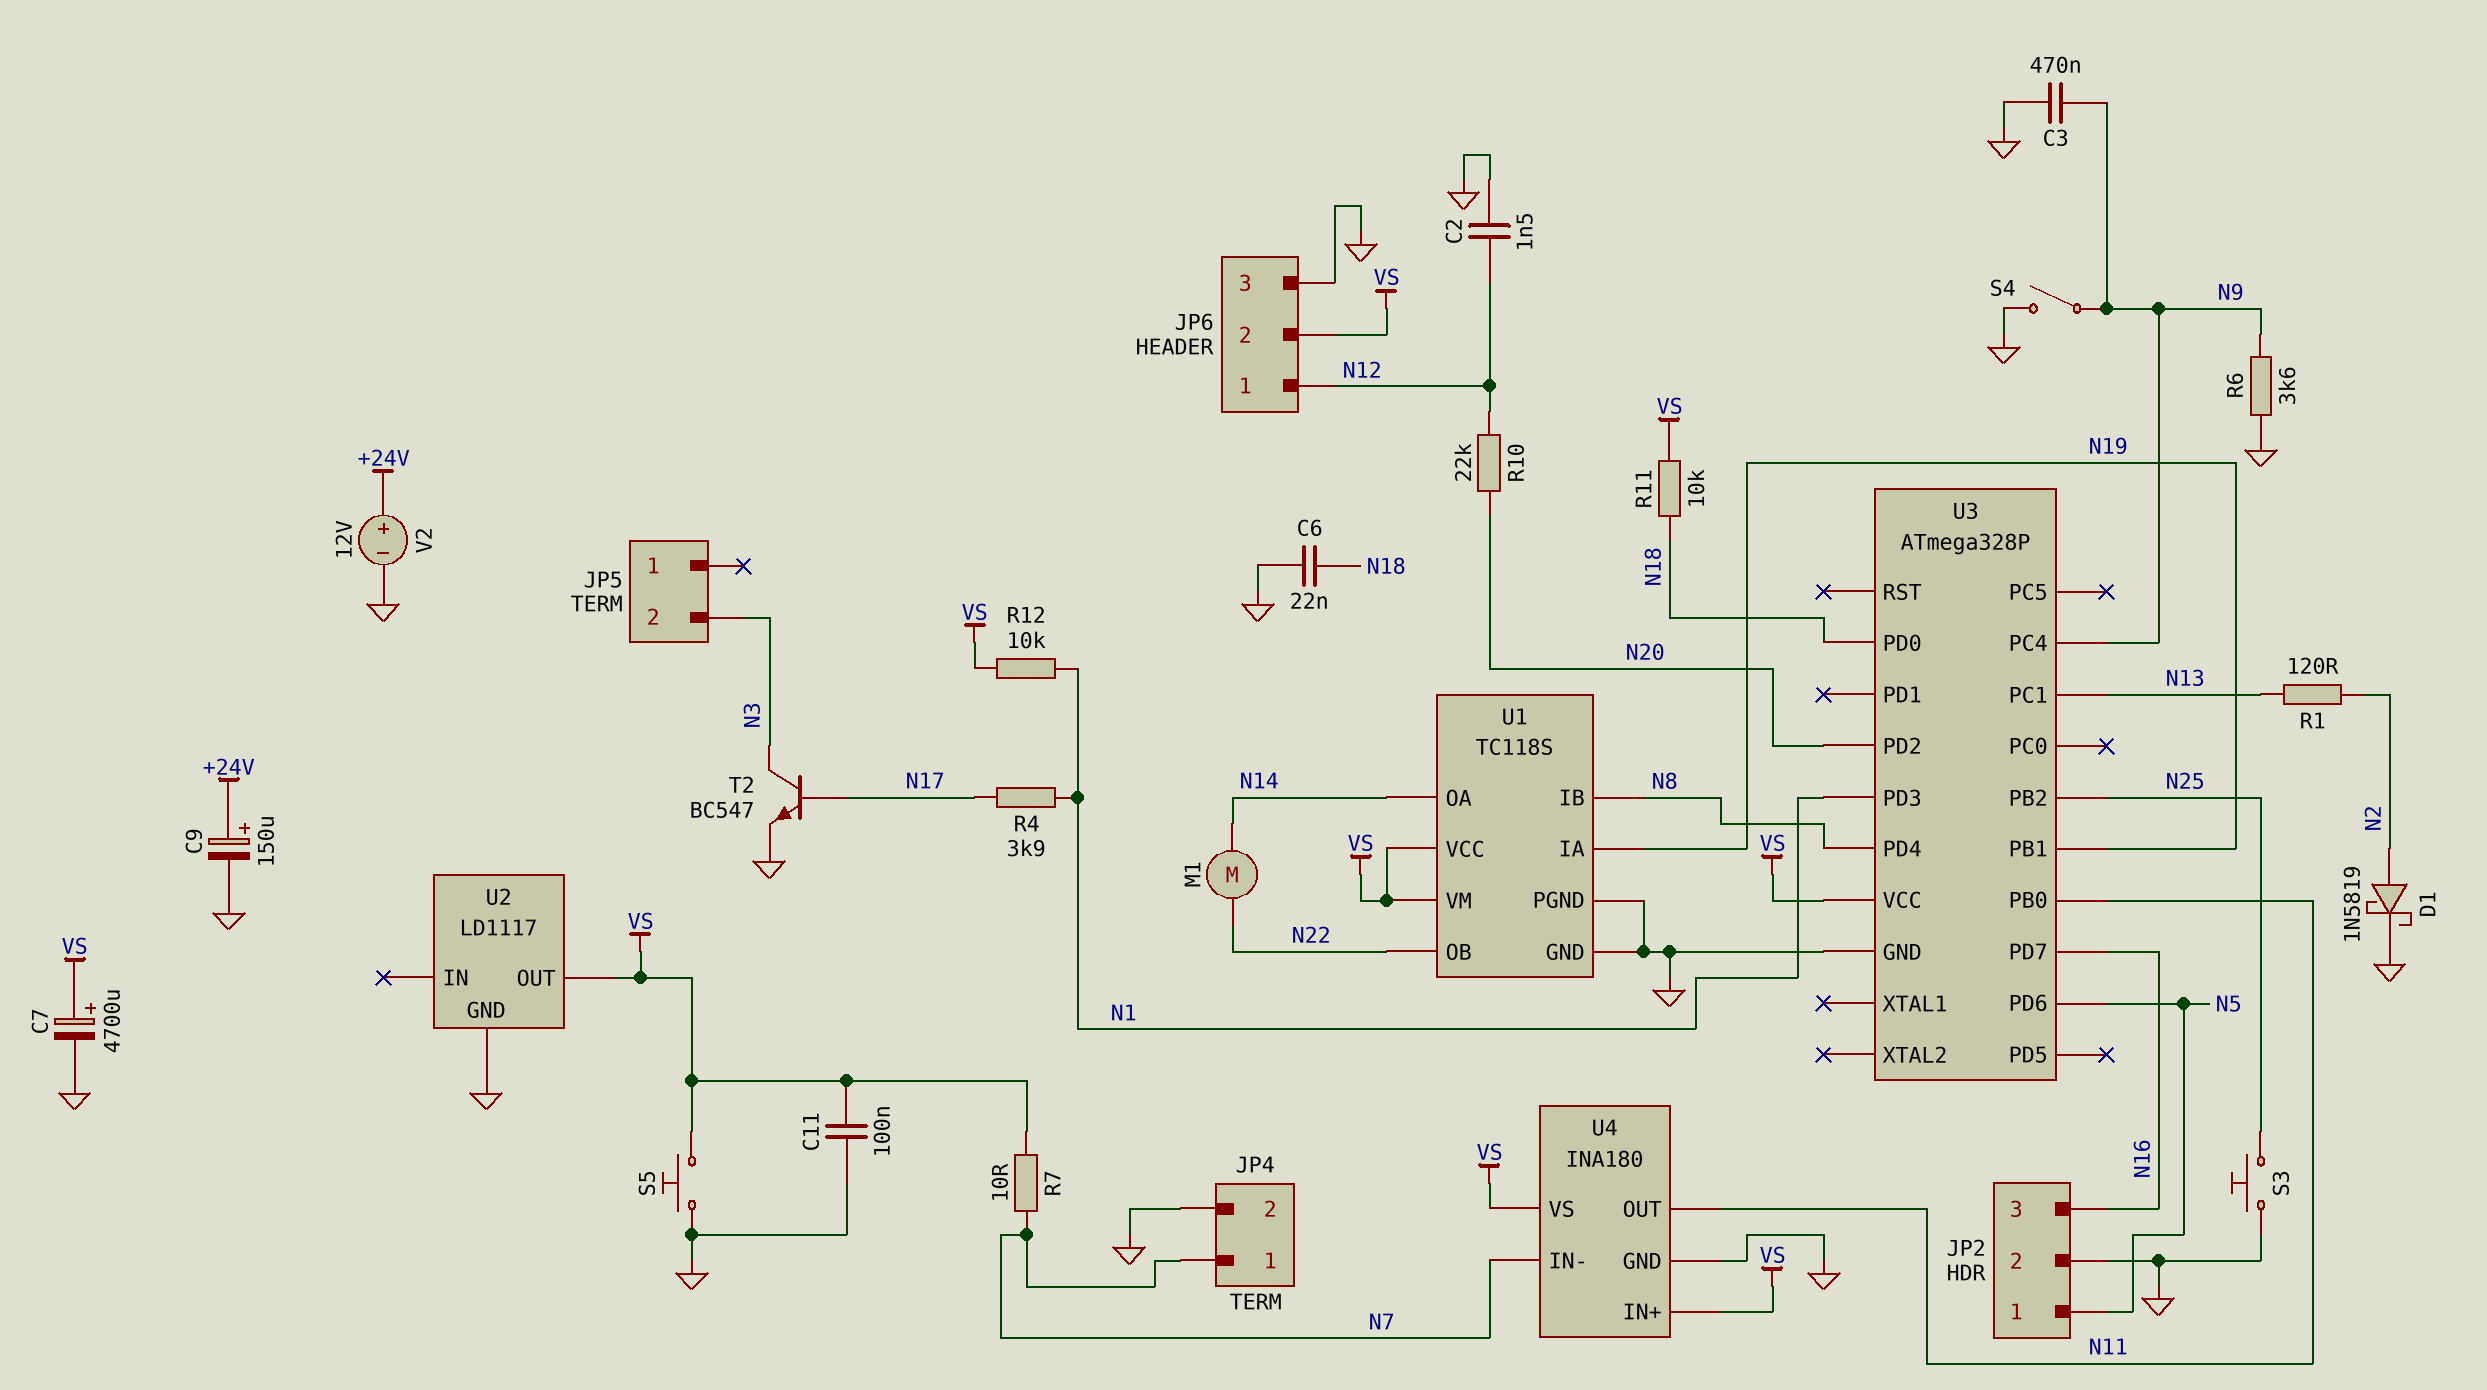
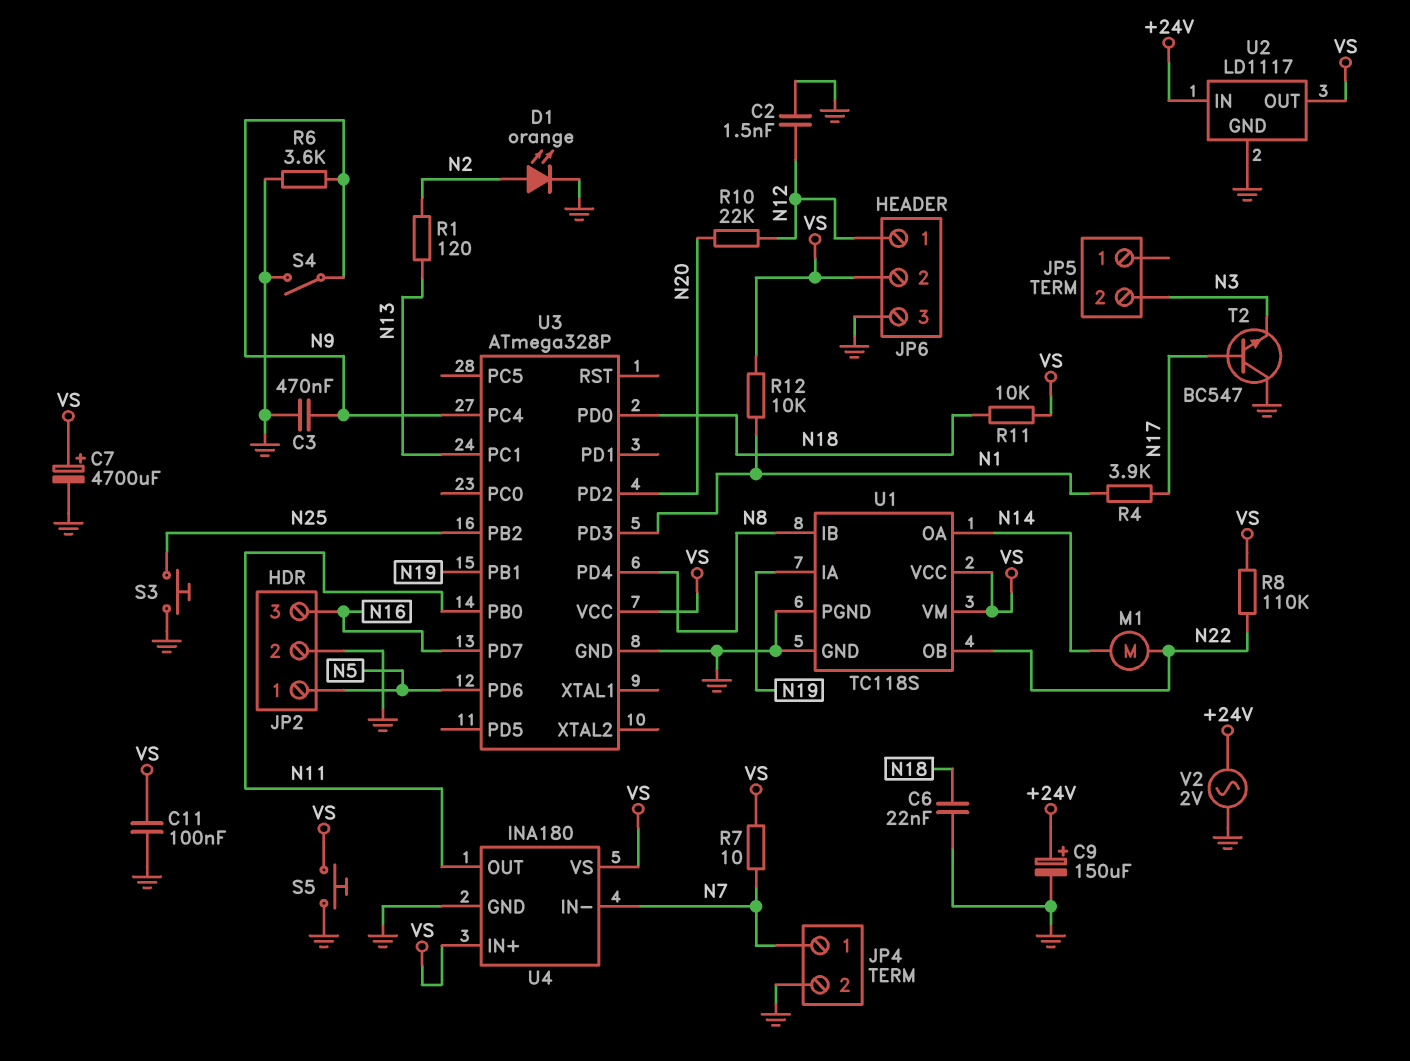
D1: schottky 1N5819 (A N2, K GND) -> LED orange (A N2, K GND)
R8: none -> 110k (N22, VS)
T2: NPN BC547 (B N17, C N3, E GND) -> NPN BC547 (B N17, C GND, E N3)
U2 pin IN: none -> +24V
V2: 12V (plus +24V, minus GND) -> AC 2V (+24V, GND)

